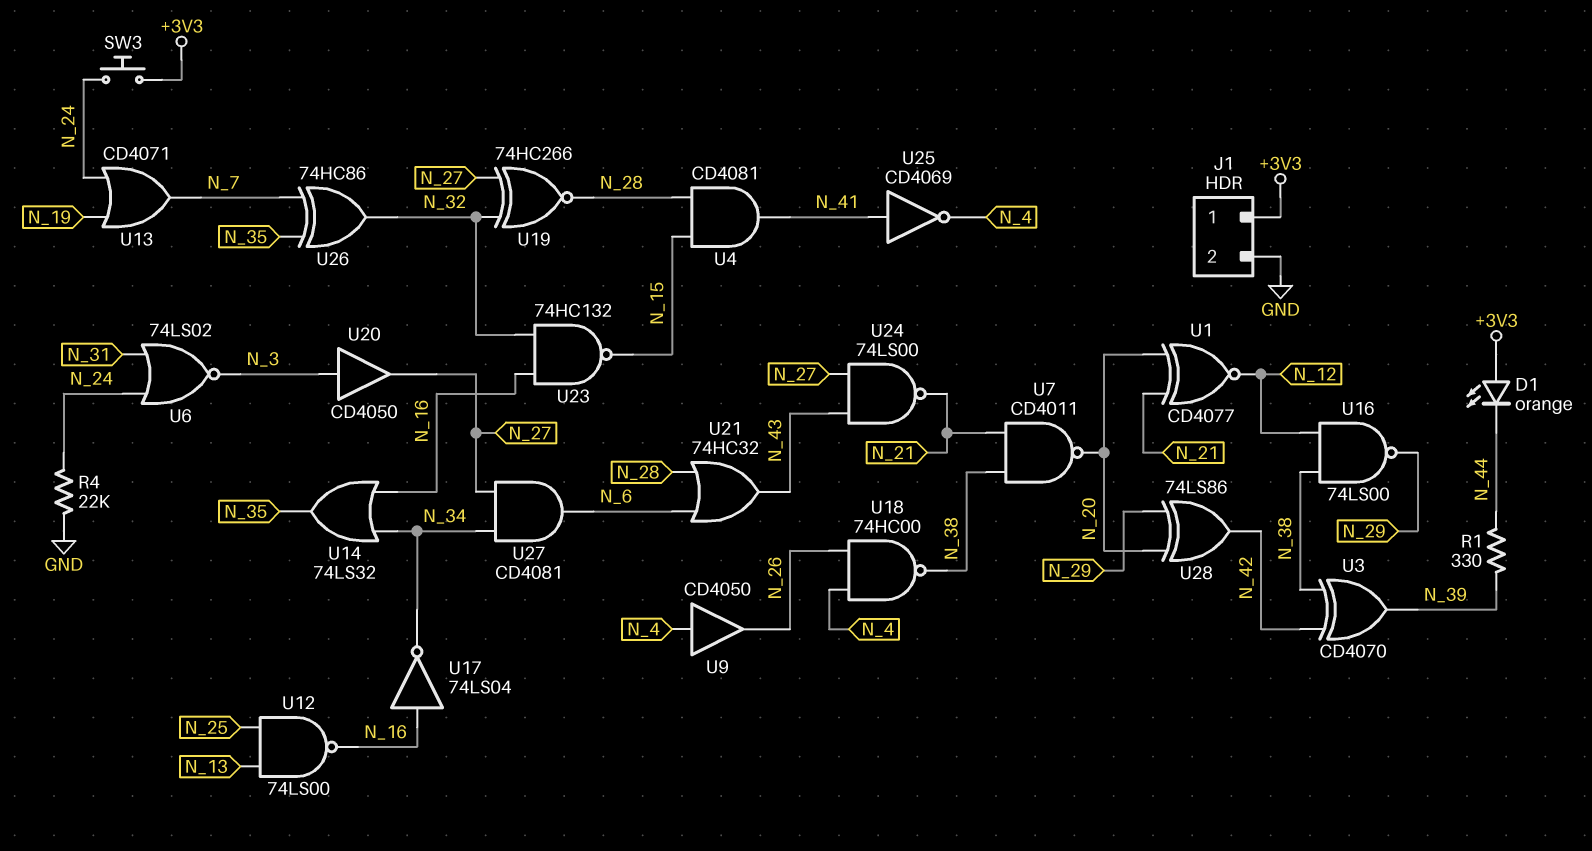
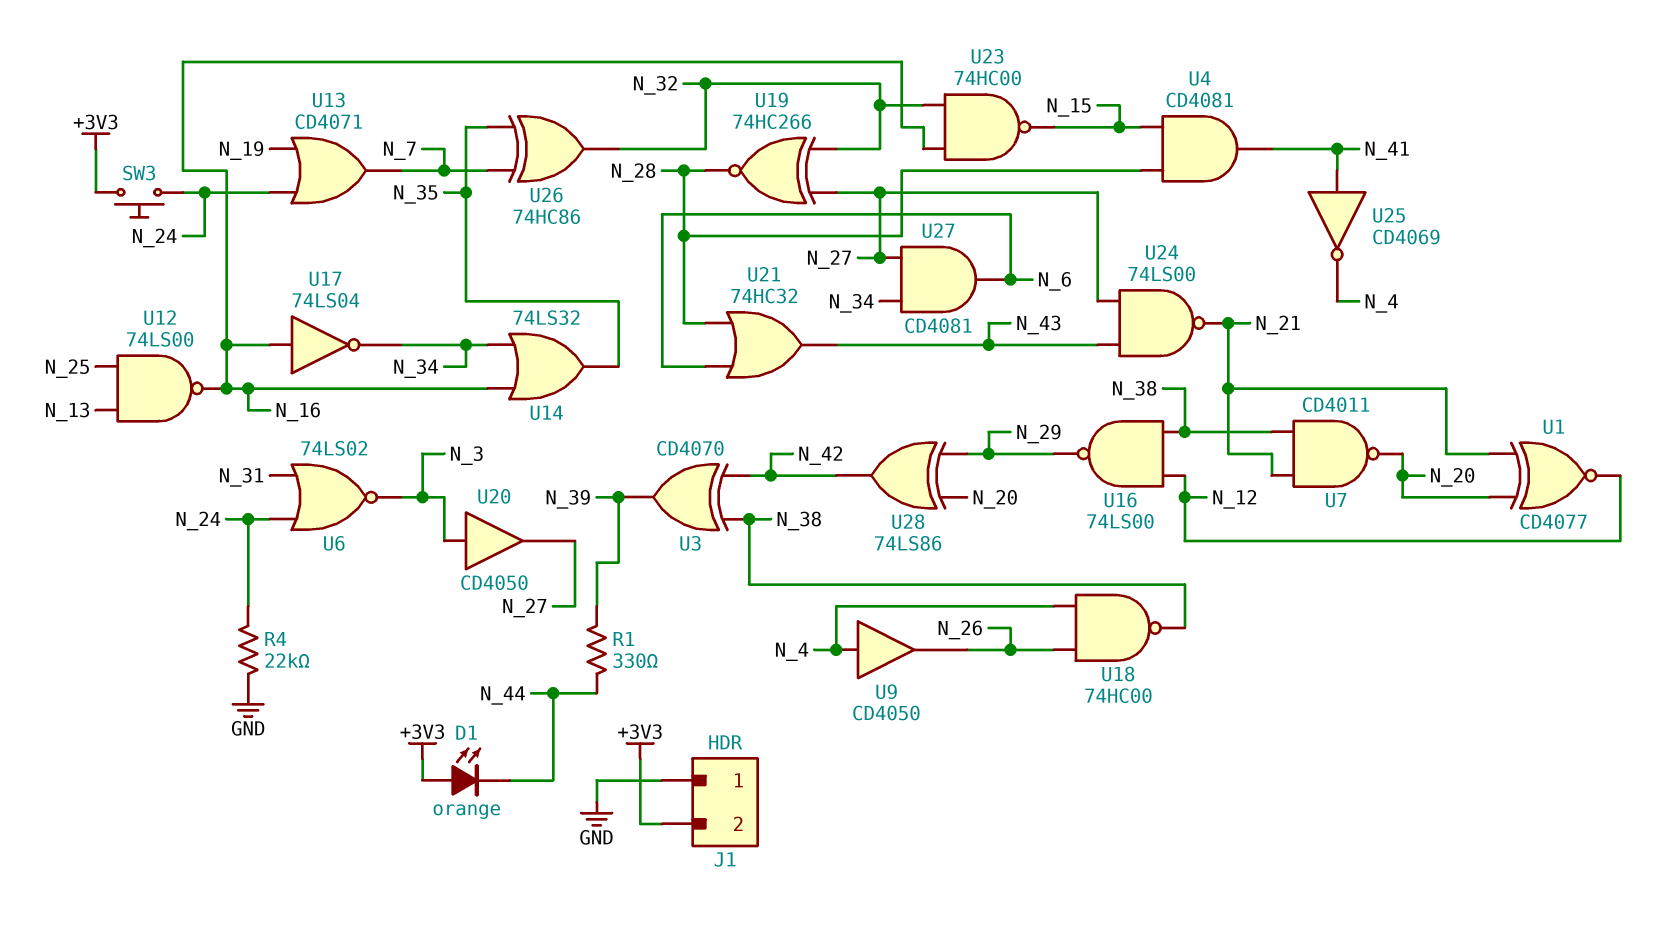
J1 pin 1: +3V3 -> GND
J1 pin 2: GND -> +3V3
U23: NAND 74HC132 (in N_16, in N_32, out N_15) -> NAND 74HC00 (in N_16, in N_32, out N_15)

